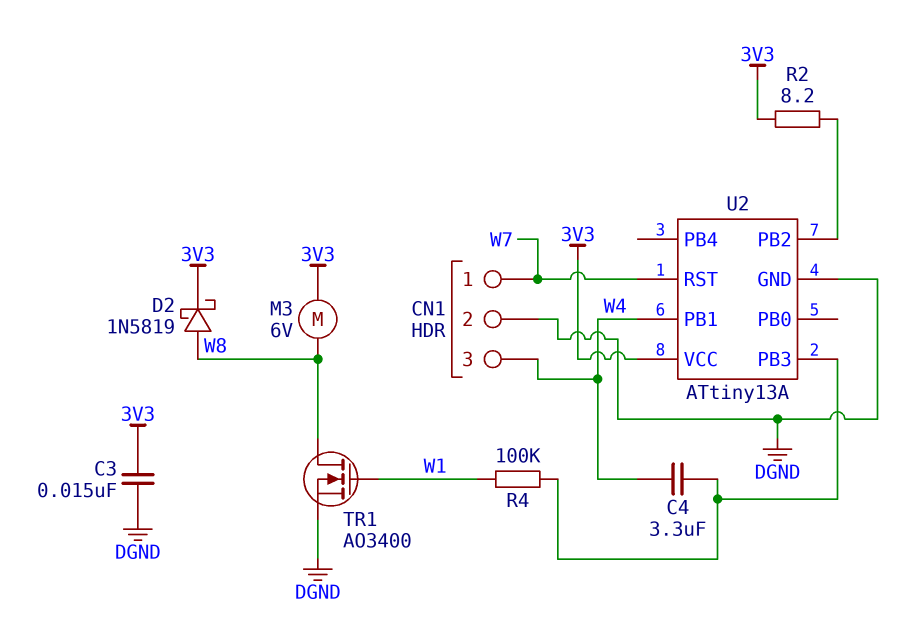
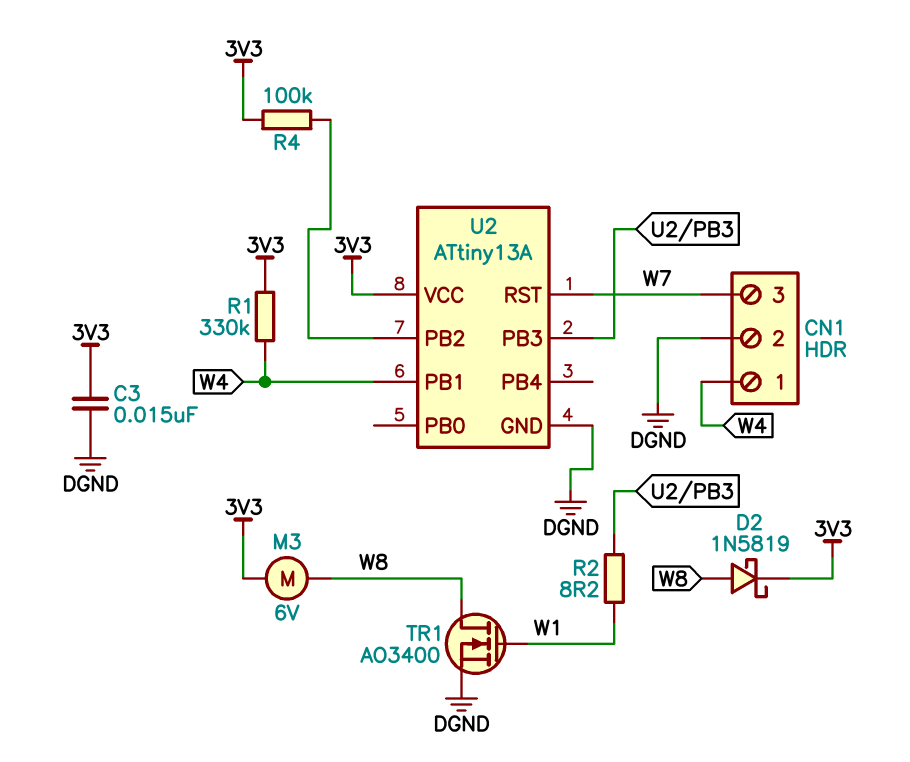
C4: 3.3uF (U2/PB3, W4) -> none
CN1 pin 1: W7 -> W4
CN1 pin 3: W4 -> W7
R1: none -> 330k (3V3, W4)
R2: 8.2 (3V3, U2/PB2) -> 8.2 (U2/PB3, W1)
R4: 100k (U2/PB3, W1) -> 100k (3V3, U2/PB2)

